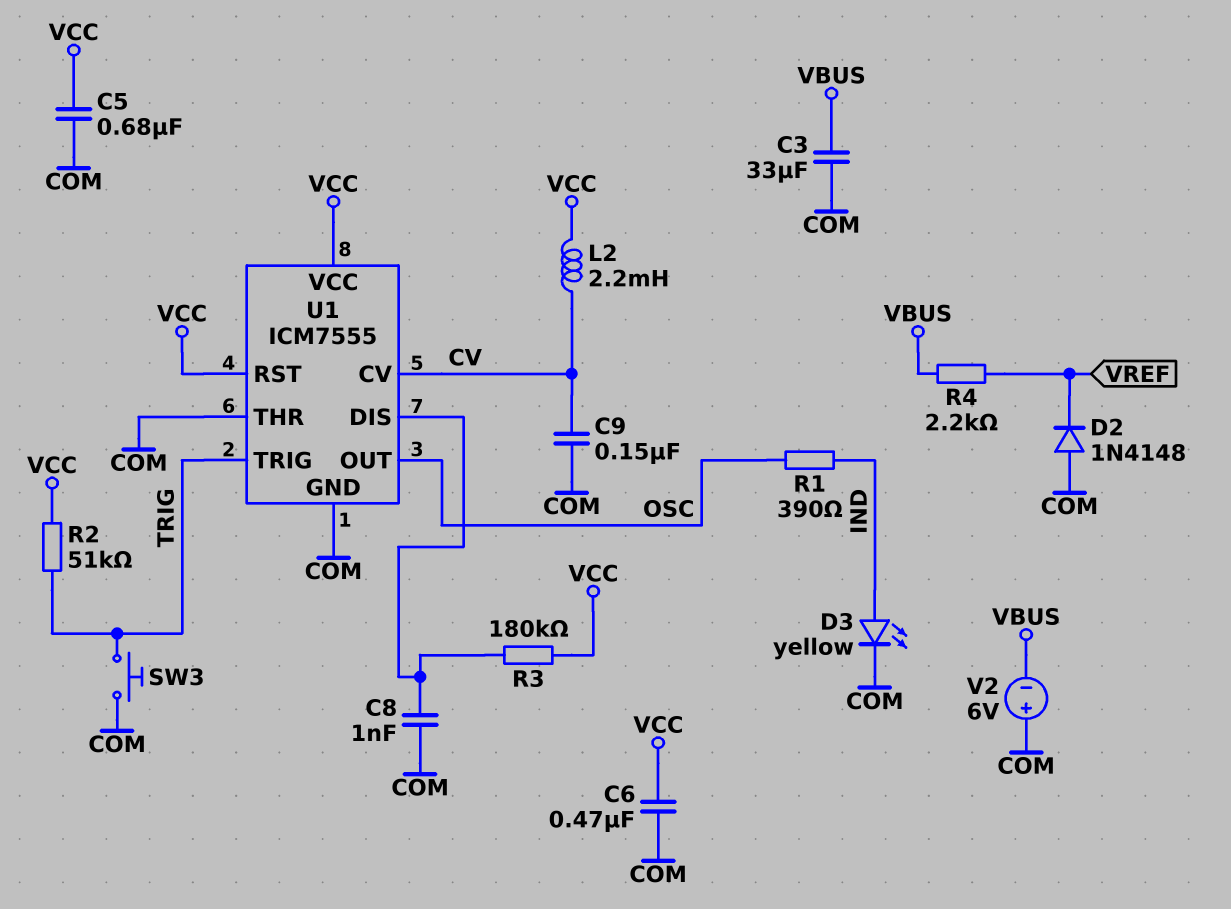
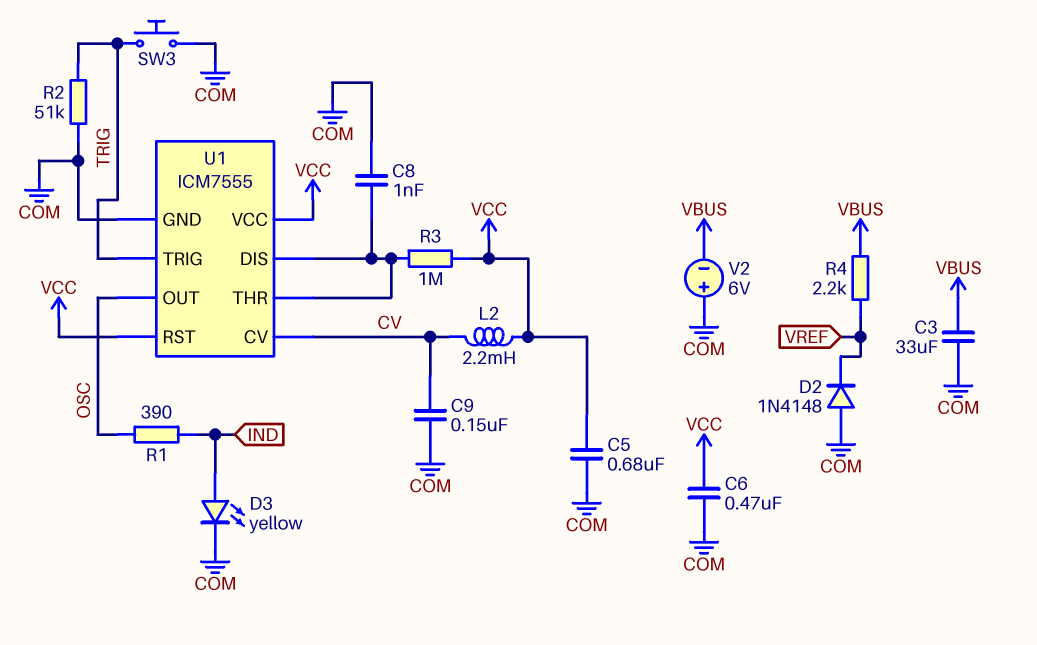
R2: 51k (TRIG, VCC) -> 51k (COM, TRIG)
R3: 180k (U1/DIS, VCC) -> 1M (U1/DIS, VCC)
U1 pin THR: COM -> U1/DIS

